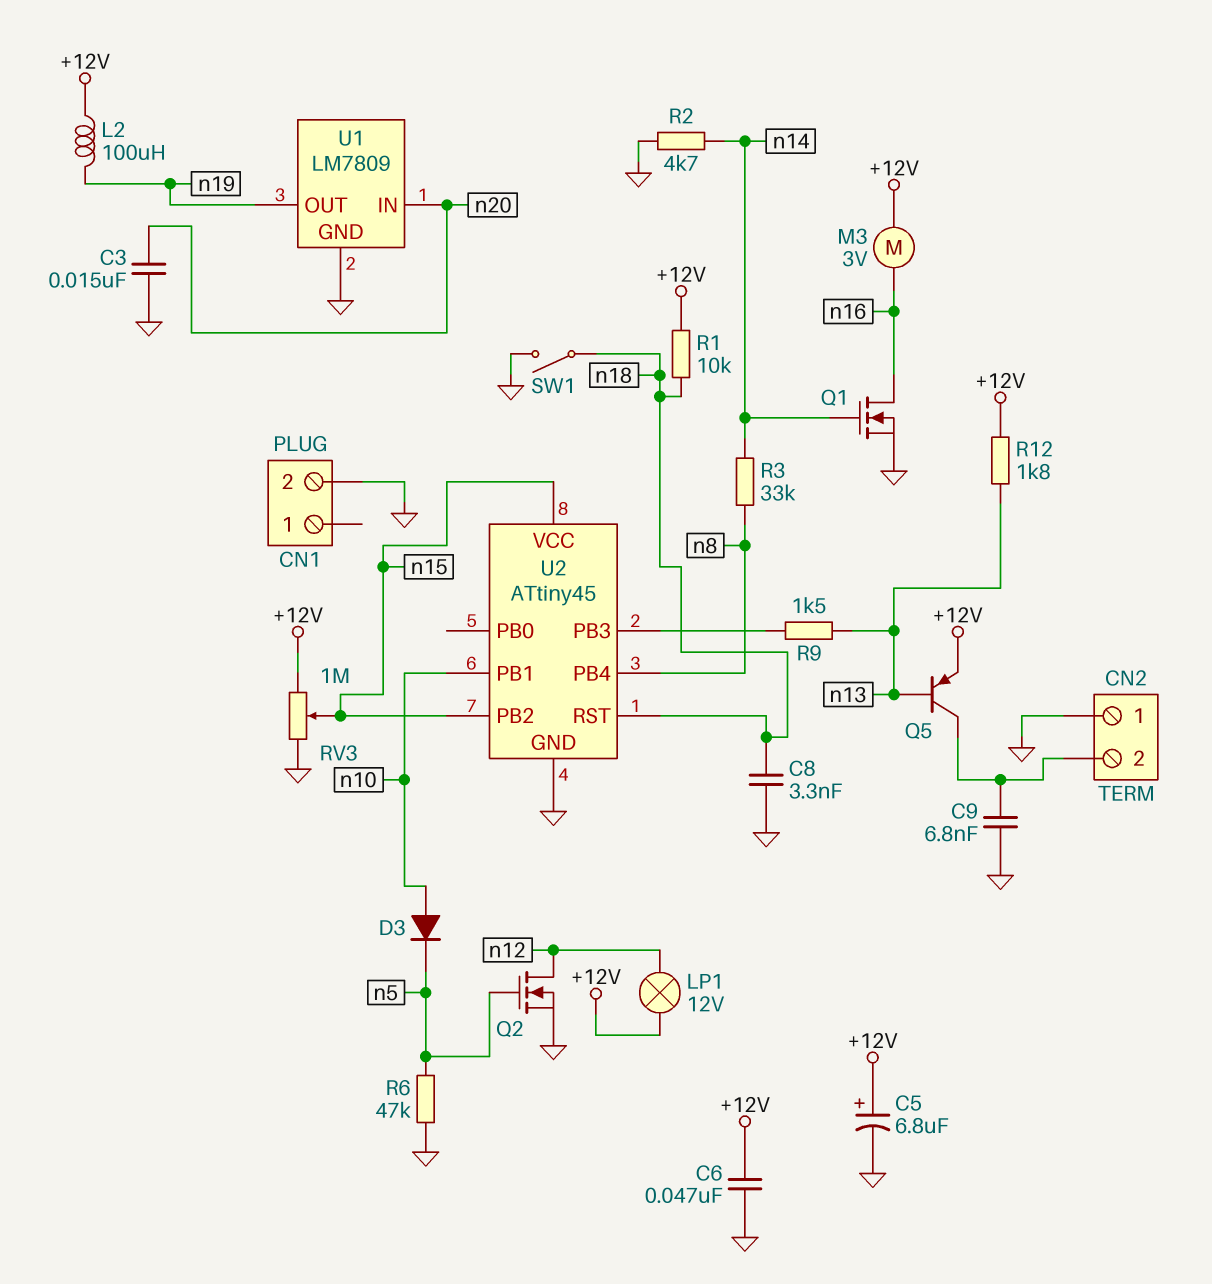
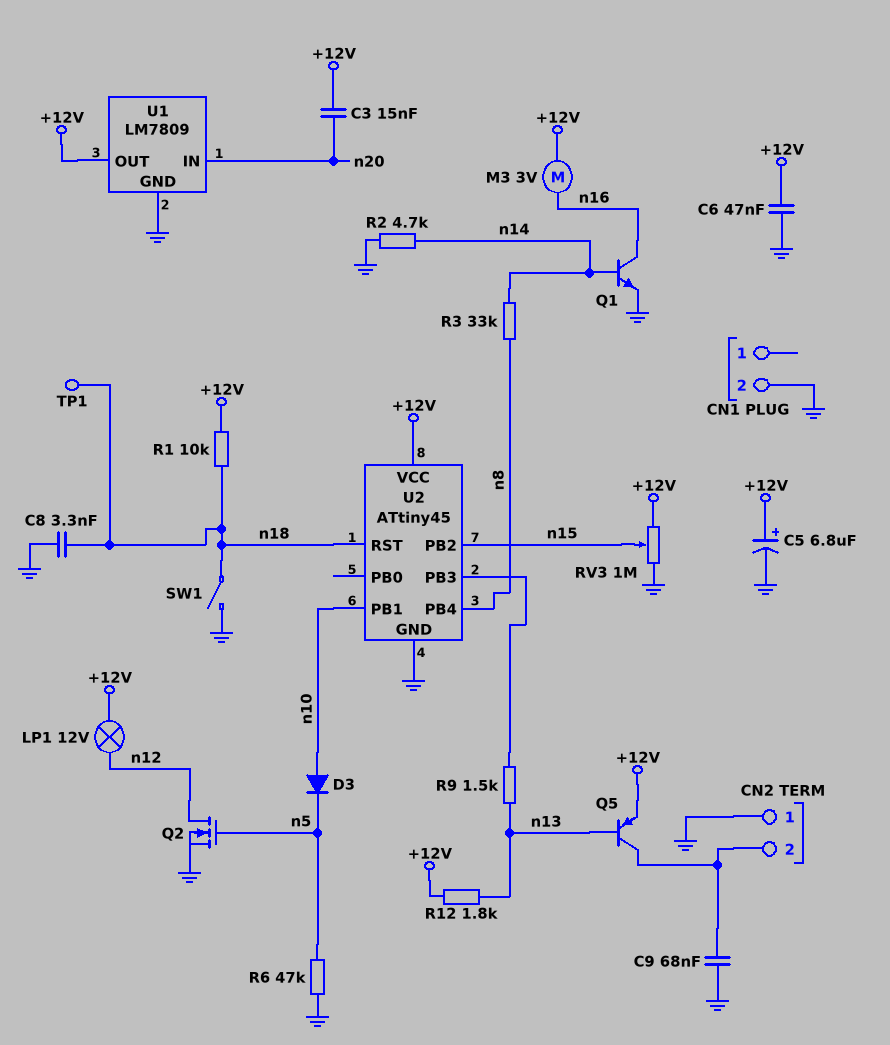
C3: 15nF (GND, n20) -> 15nF (+12V, n20)
C9: 6.8nF (CN2/2, GND) -> 68nF (CN2/2, GND)
L2: 100uH (+12V, n19) -> none
Q1: NMOS (G n14, D n16, S GND) -> NPN (B n14, C n16, E GND)
TP1: none -> test point (n18)
U1 pin OUT: n19 -> +12V
U2 pin VCC: n15 -> +12V

